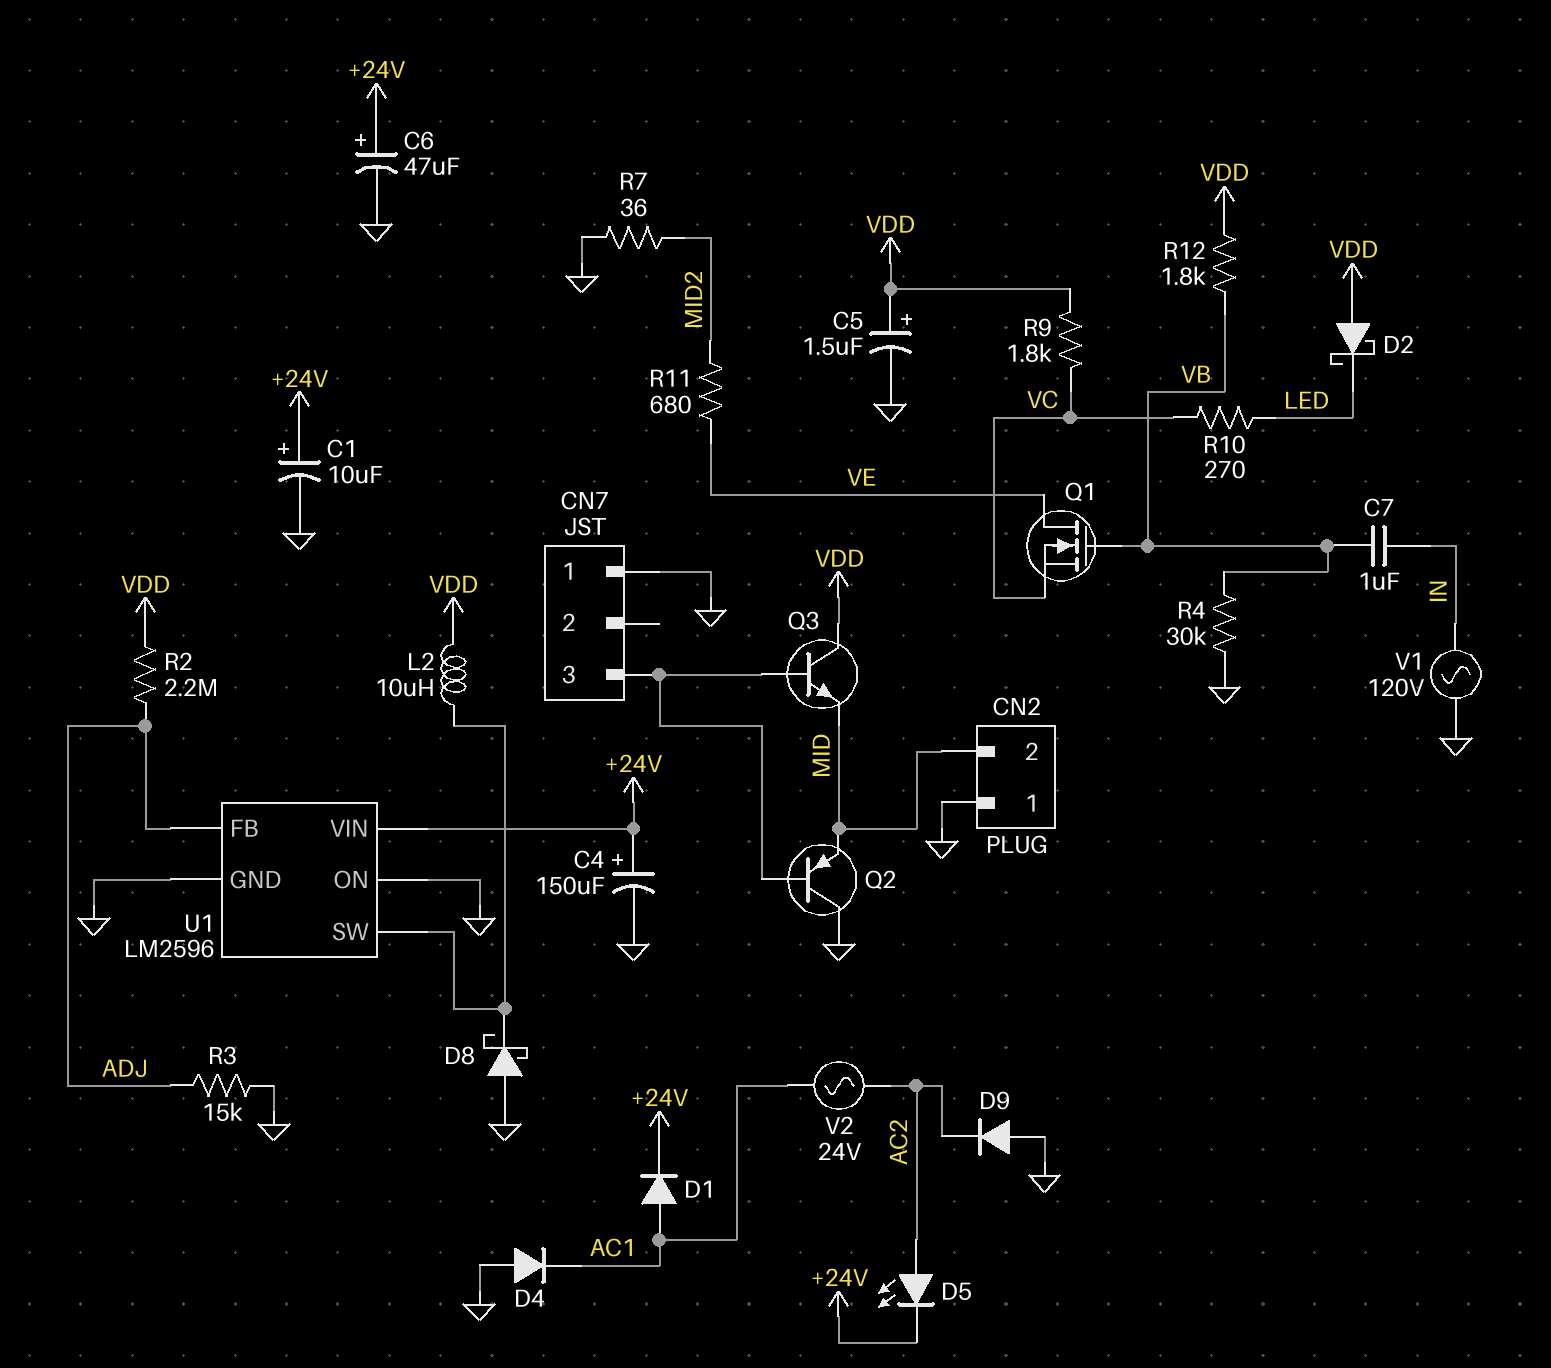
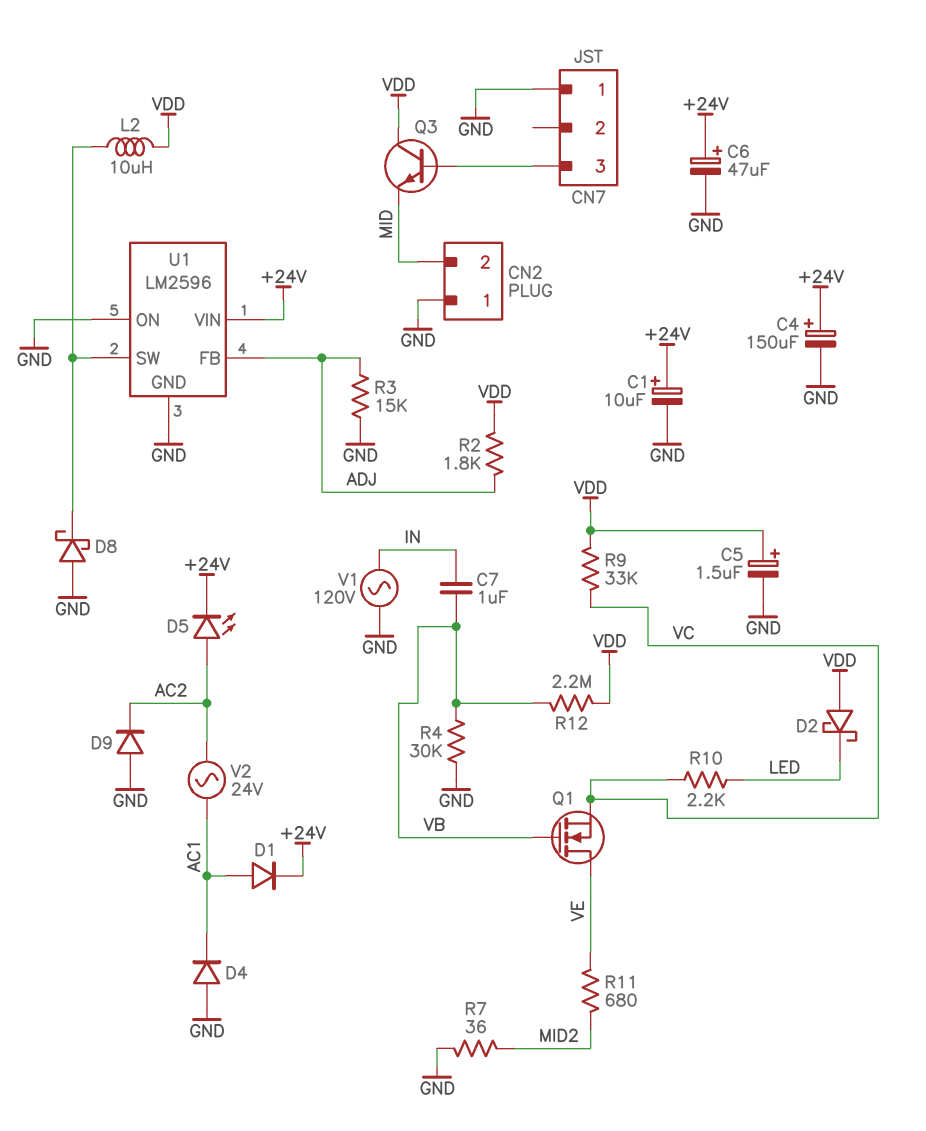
Q2: PNP (B CN7/3, C GND, E MID) -> none
R2: 2.2M (ADJ, VDD) -> 1.8k (ADJ, VDD)
R9: 1.8k (VC, VDD) -> 33k (VC, VDD)
R10: 270 (LED, VC) -> 2.2k (LED, VC)
R12: 1.8k (VB, VDD) -> 2.2M (VB, VDD)

